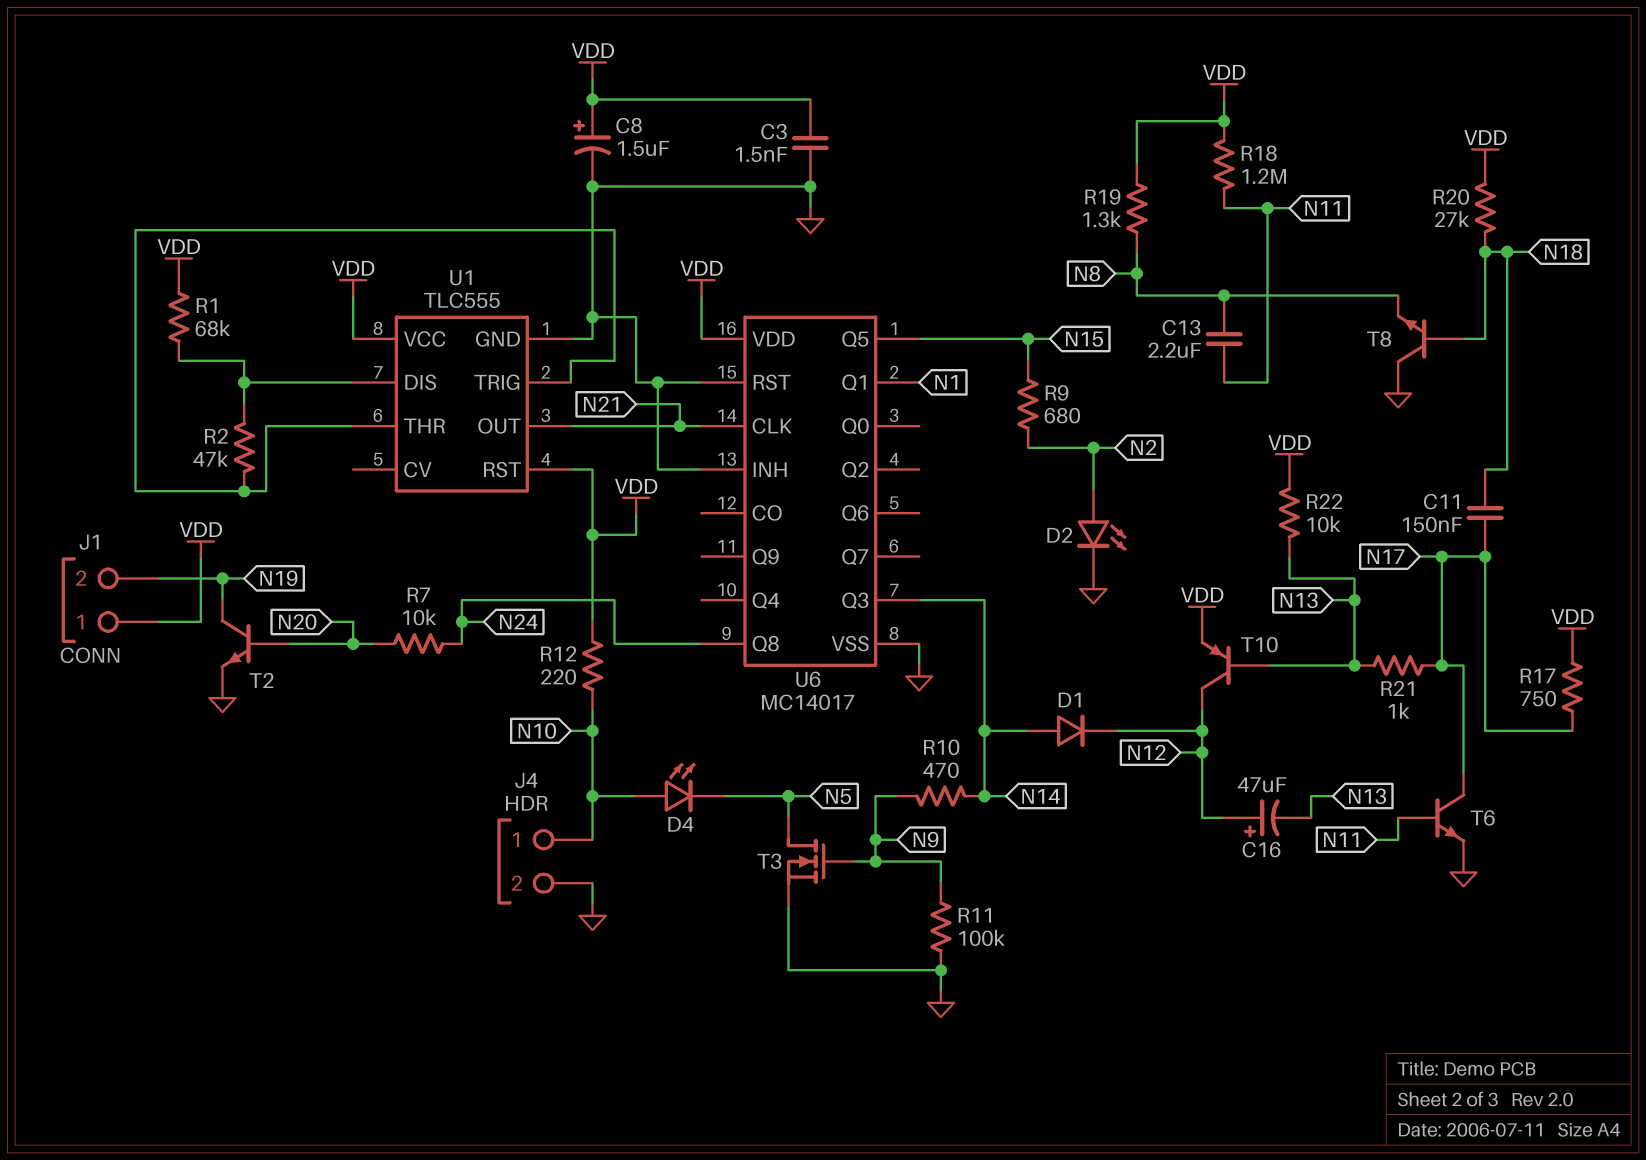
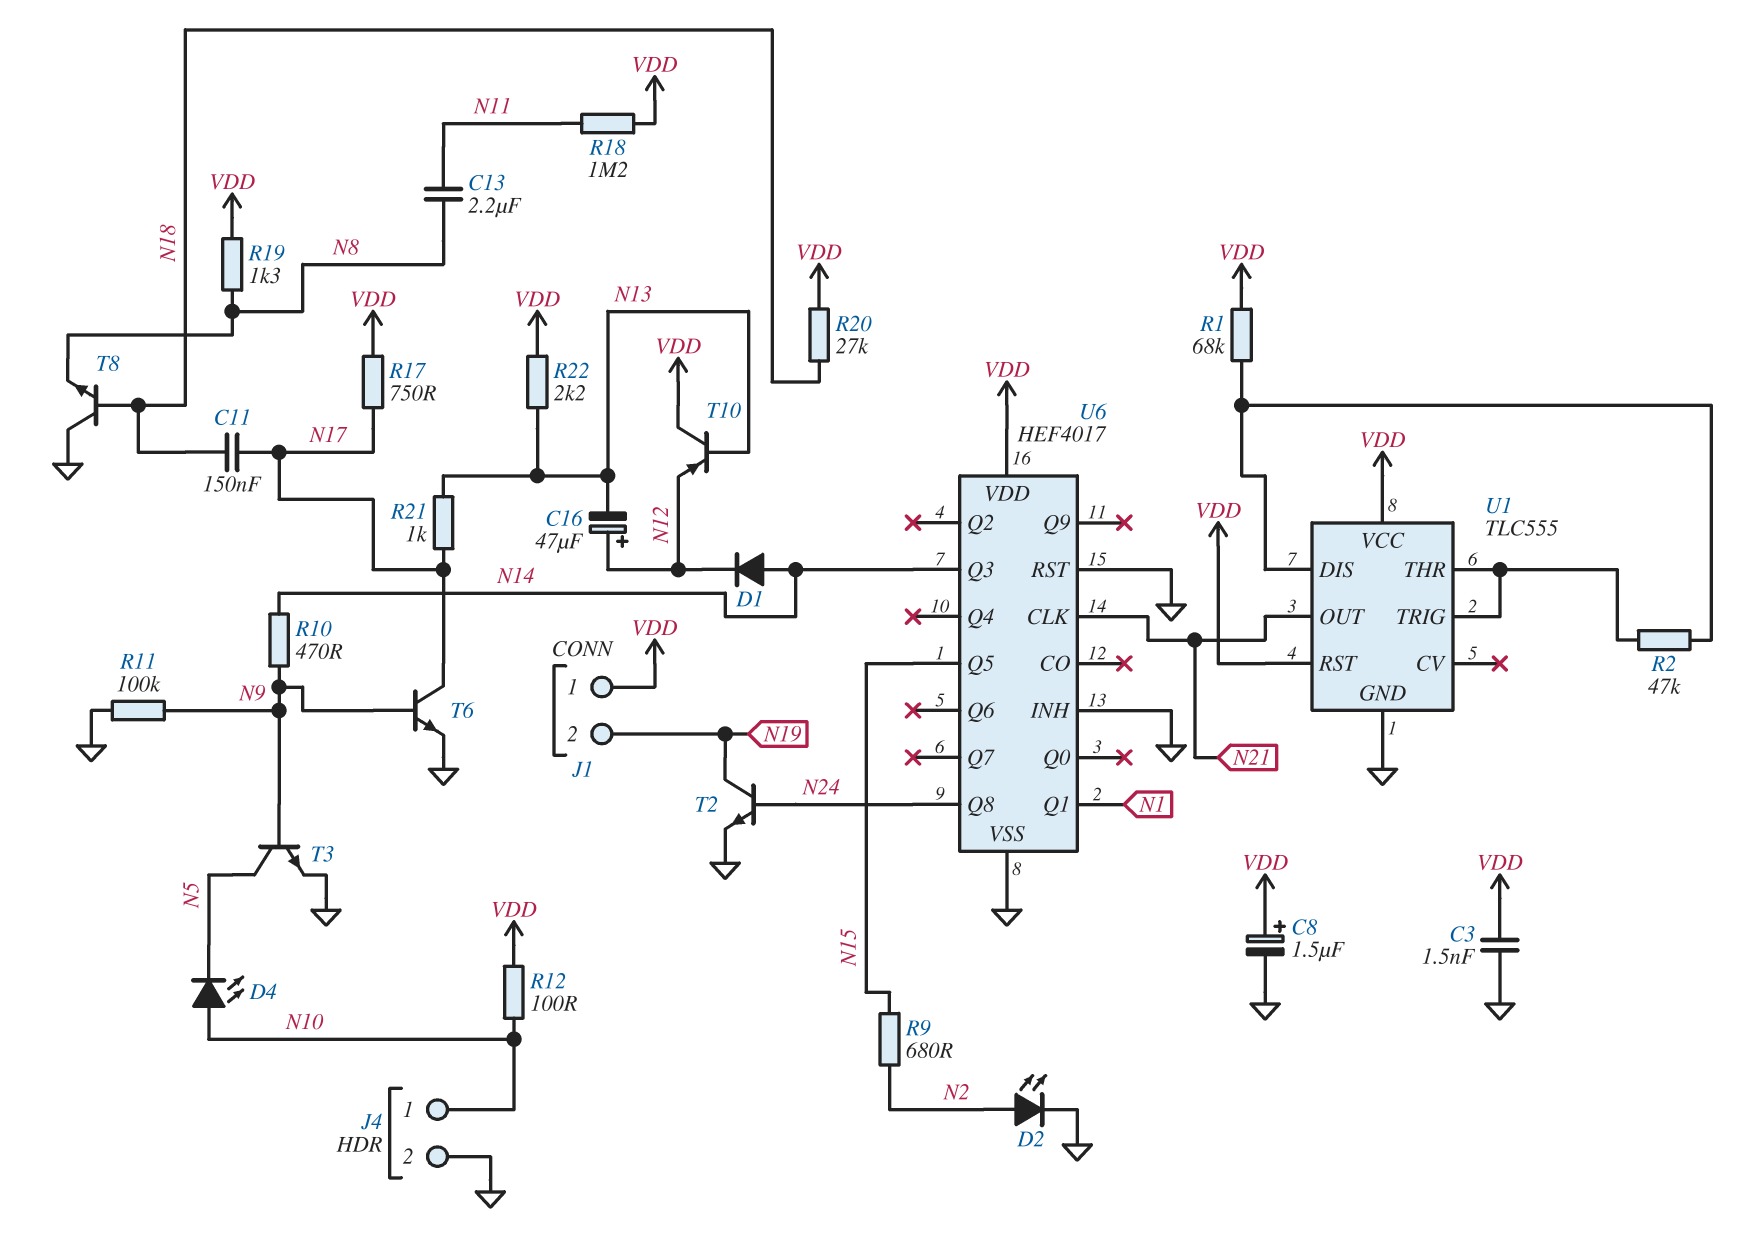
R7: 10k (N20, N24) -> none
R12: 220 (N10, VDD) -> 100 (N10, VDD)
R22: 10k (N13, VDD) -> 2.2k (N13, VDD)
T2: NPN (B N20, C N19, E GND) -> NPN (B N24, C N19, E GND)
T3: NMOS (G N9, D N5, S GND) -> NPN (B N9, C N5, E GND)
T6: NPN (B N11, C N17, E GND) -> NPN (B N9, C N17, E GND)
T10: PNP (B N13, C N12, E VDD) -> PNP (B N13, C VDD, E N12)
U6: MC14017 -> HEF4017

